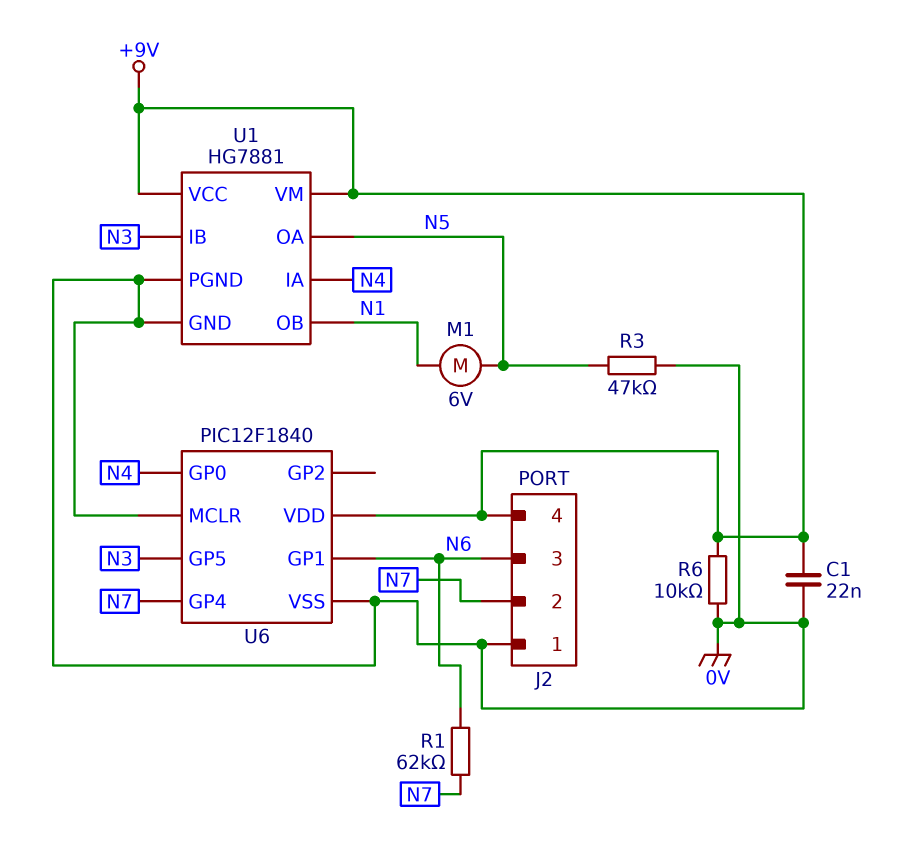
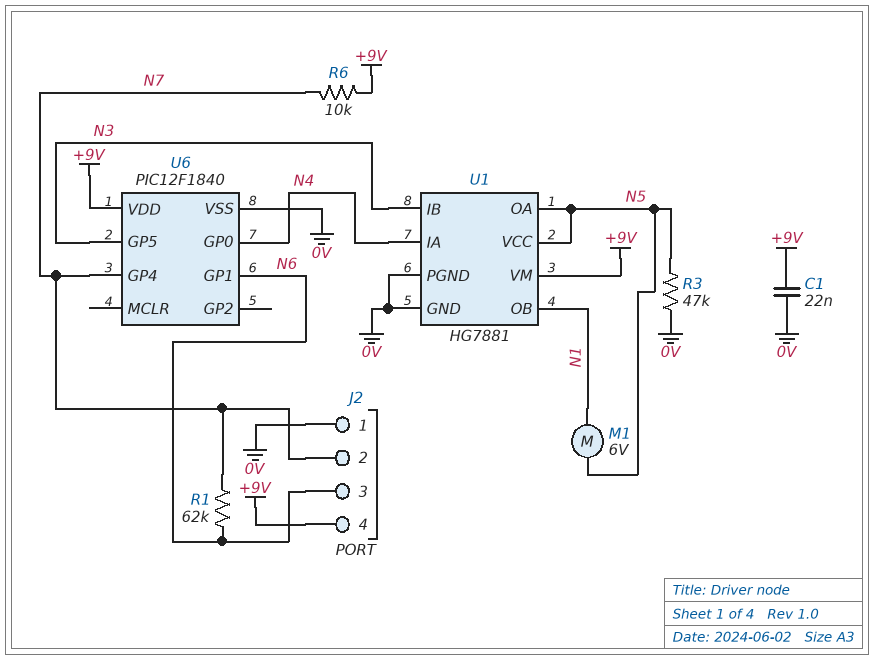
R6: 10k (+9V, 0V) -> 10k (+9V, N7)
U1 pin VCC: +9V -> N5
U6 pin MCLR: 0V -> none

